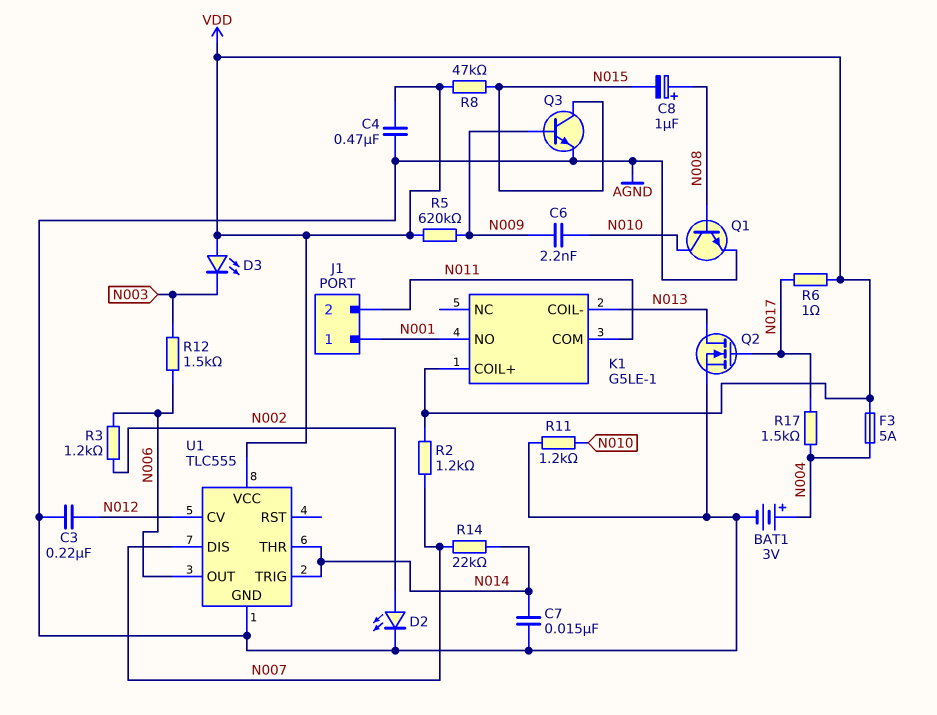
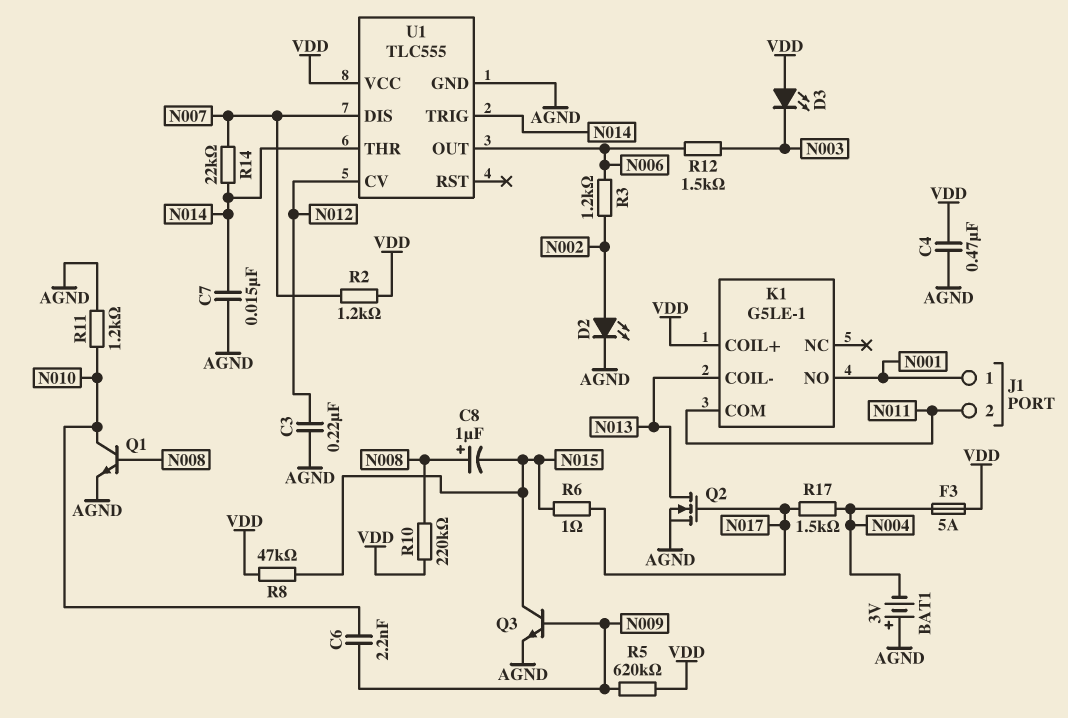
BAT1: 3V (plus N004, minus AGND) -> 3V (plus AGND, minus N004)
R6: 1 (N017, VDD) -> 1 (N015, N017)
R10: none -> 220k (N008, VDD)

